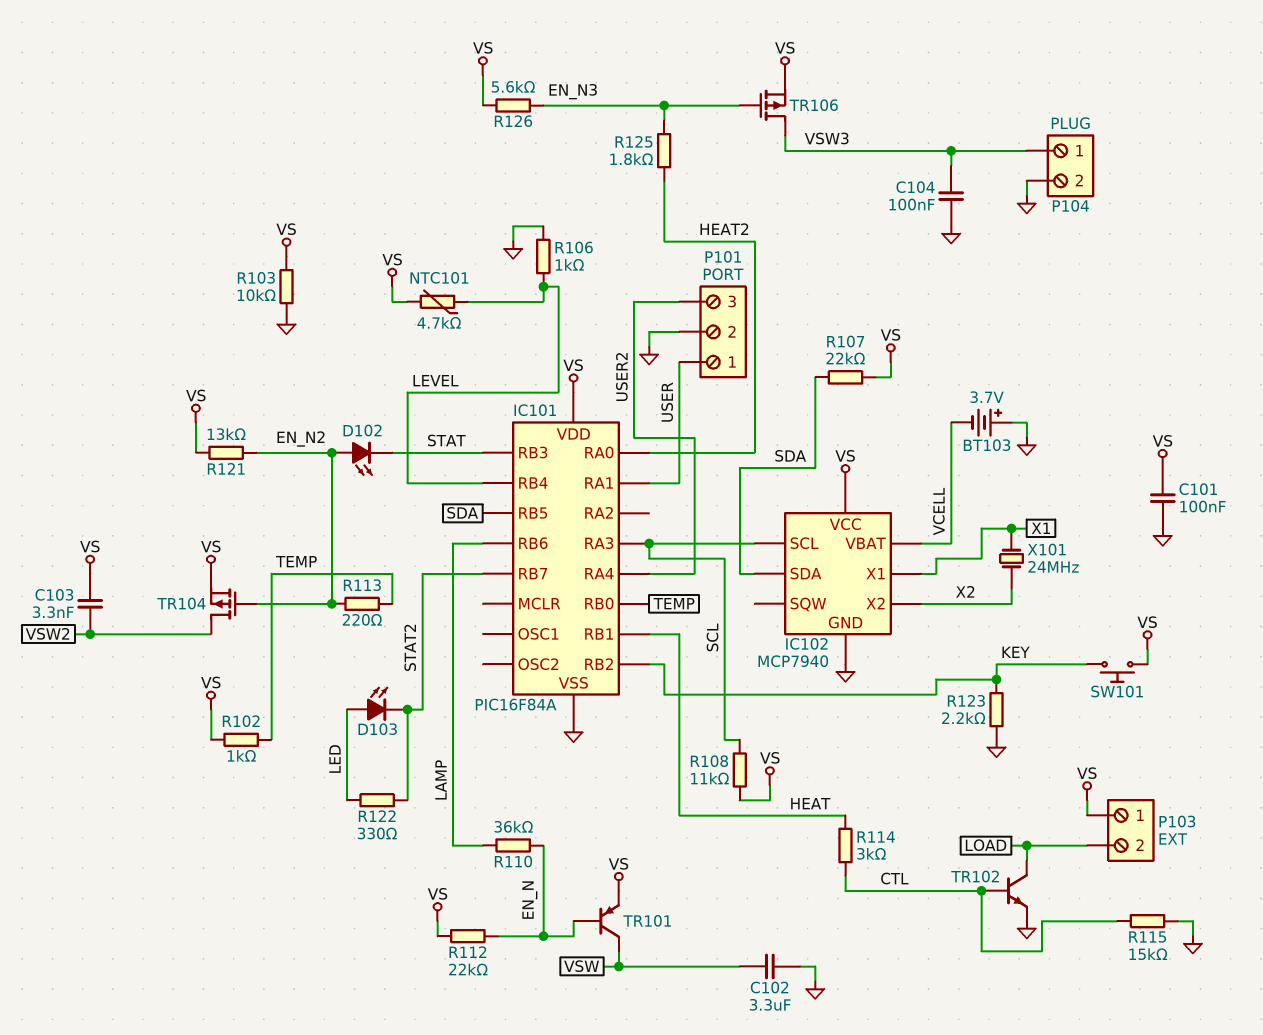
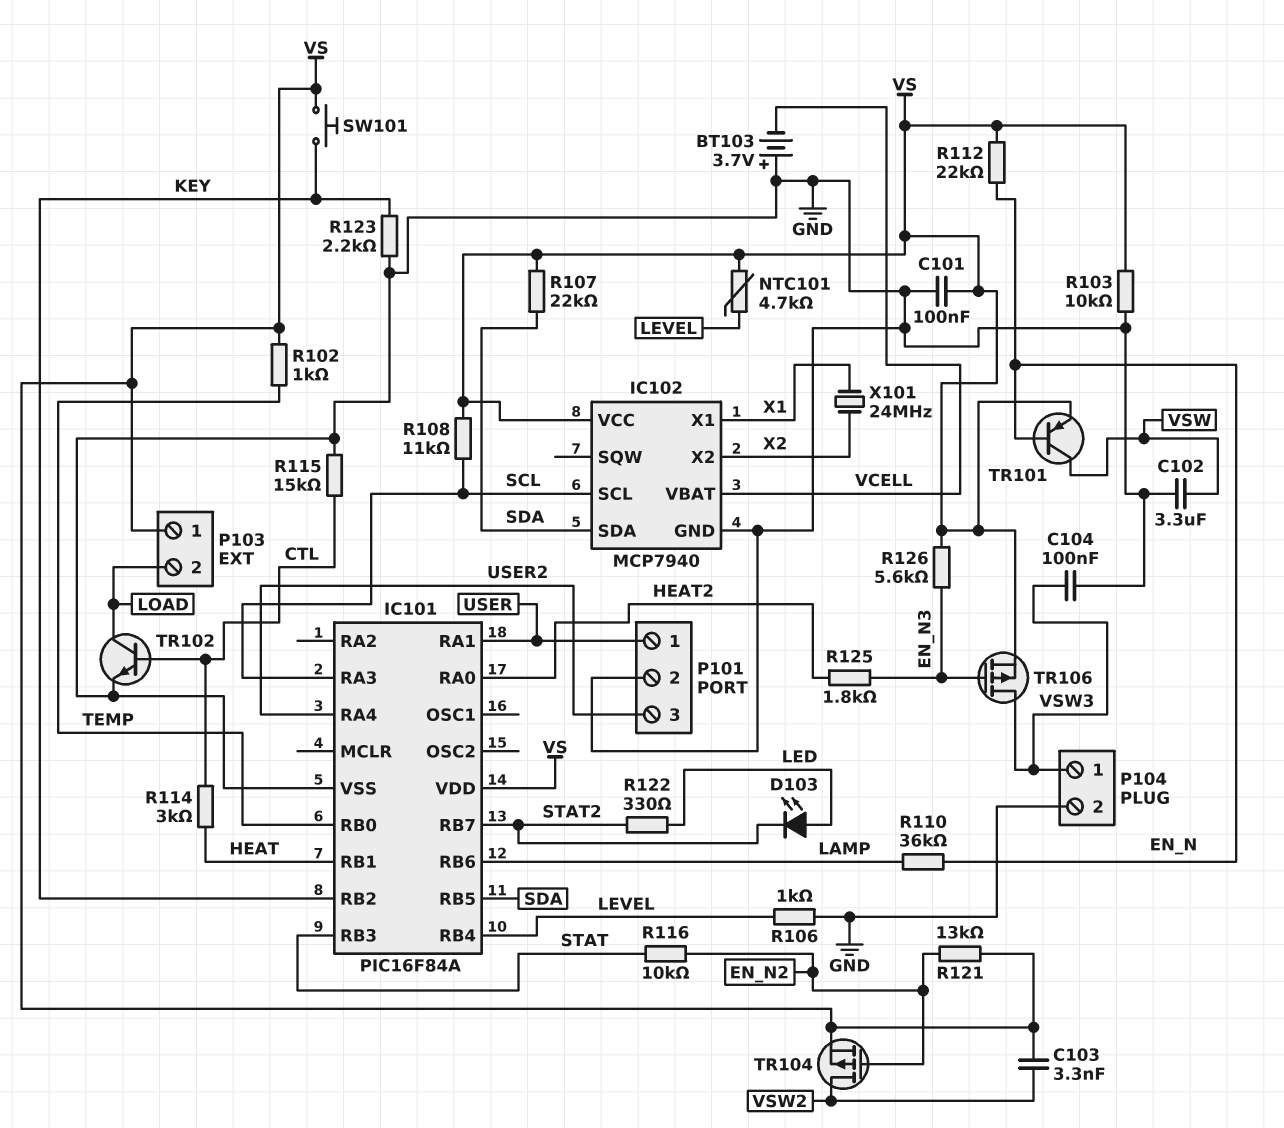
D102: LED (A EN_N2, K STAT) -> none
R113: 220 (EN_N2, TEMP) -> none
R116: none -> 10k (EN_N2, STAT)

